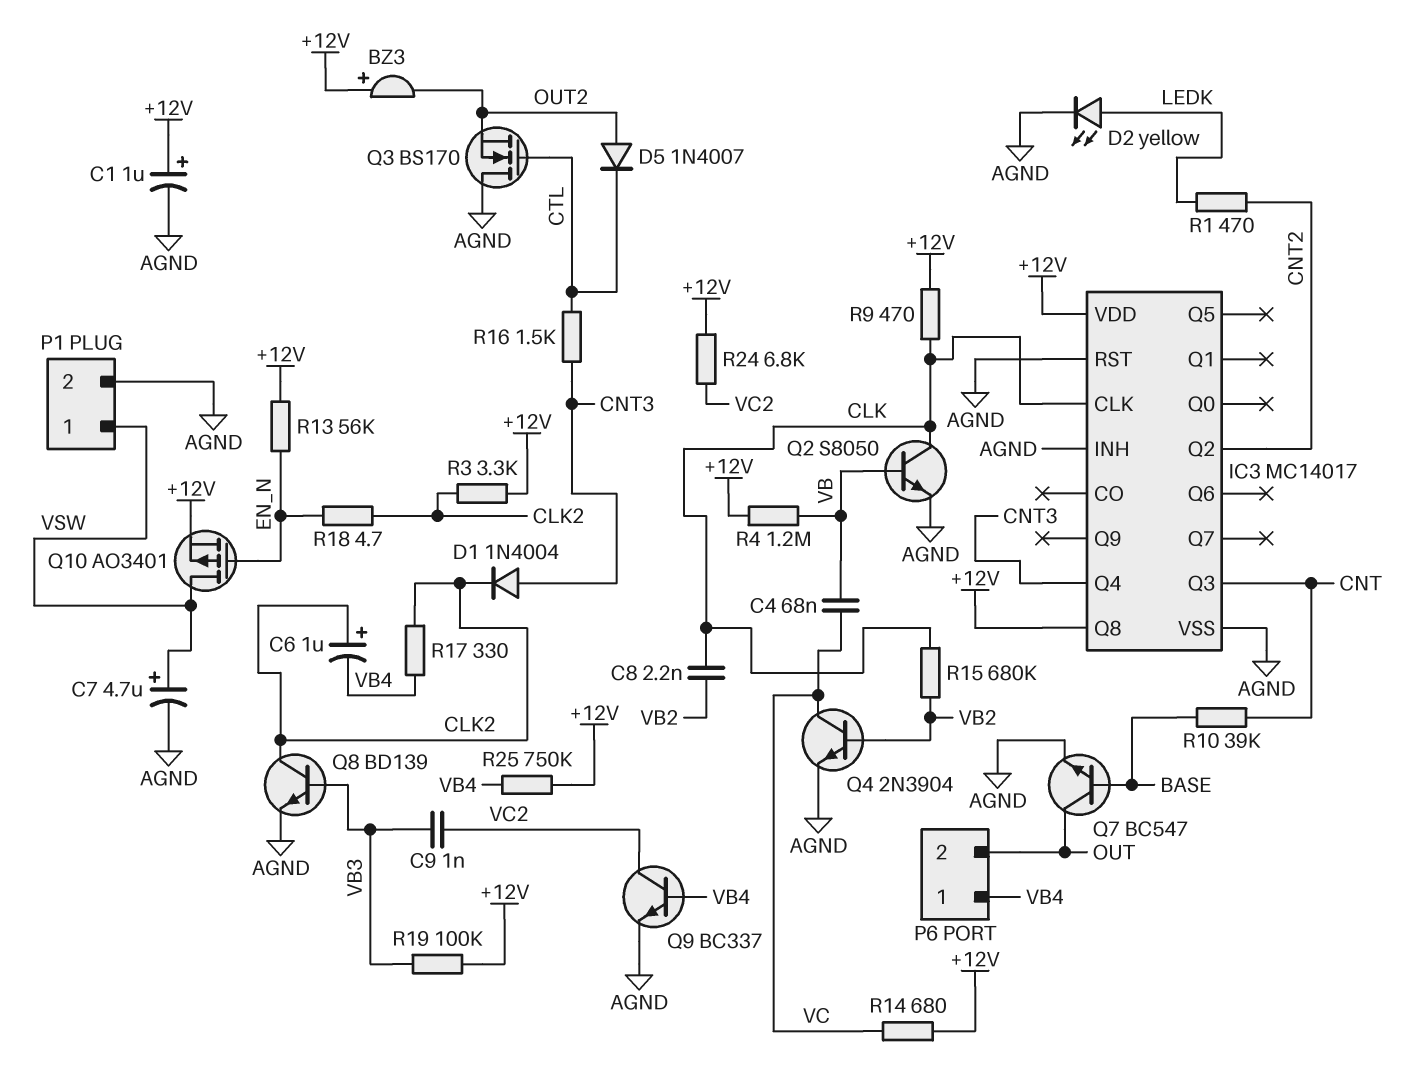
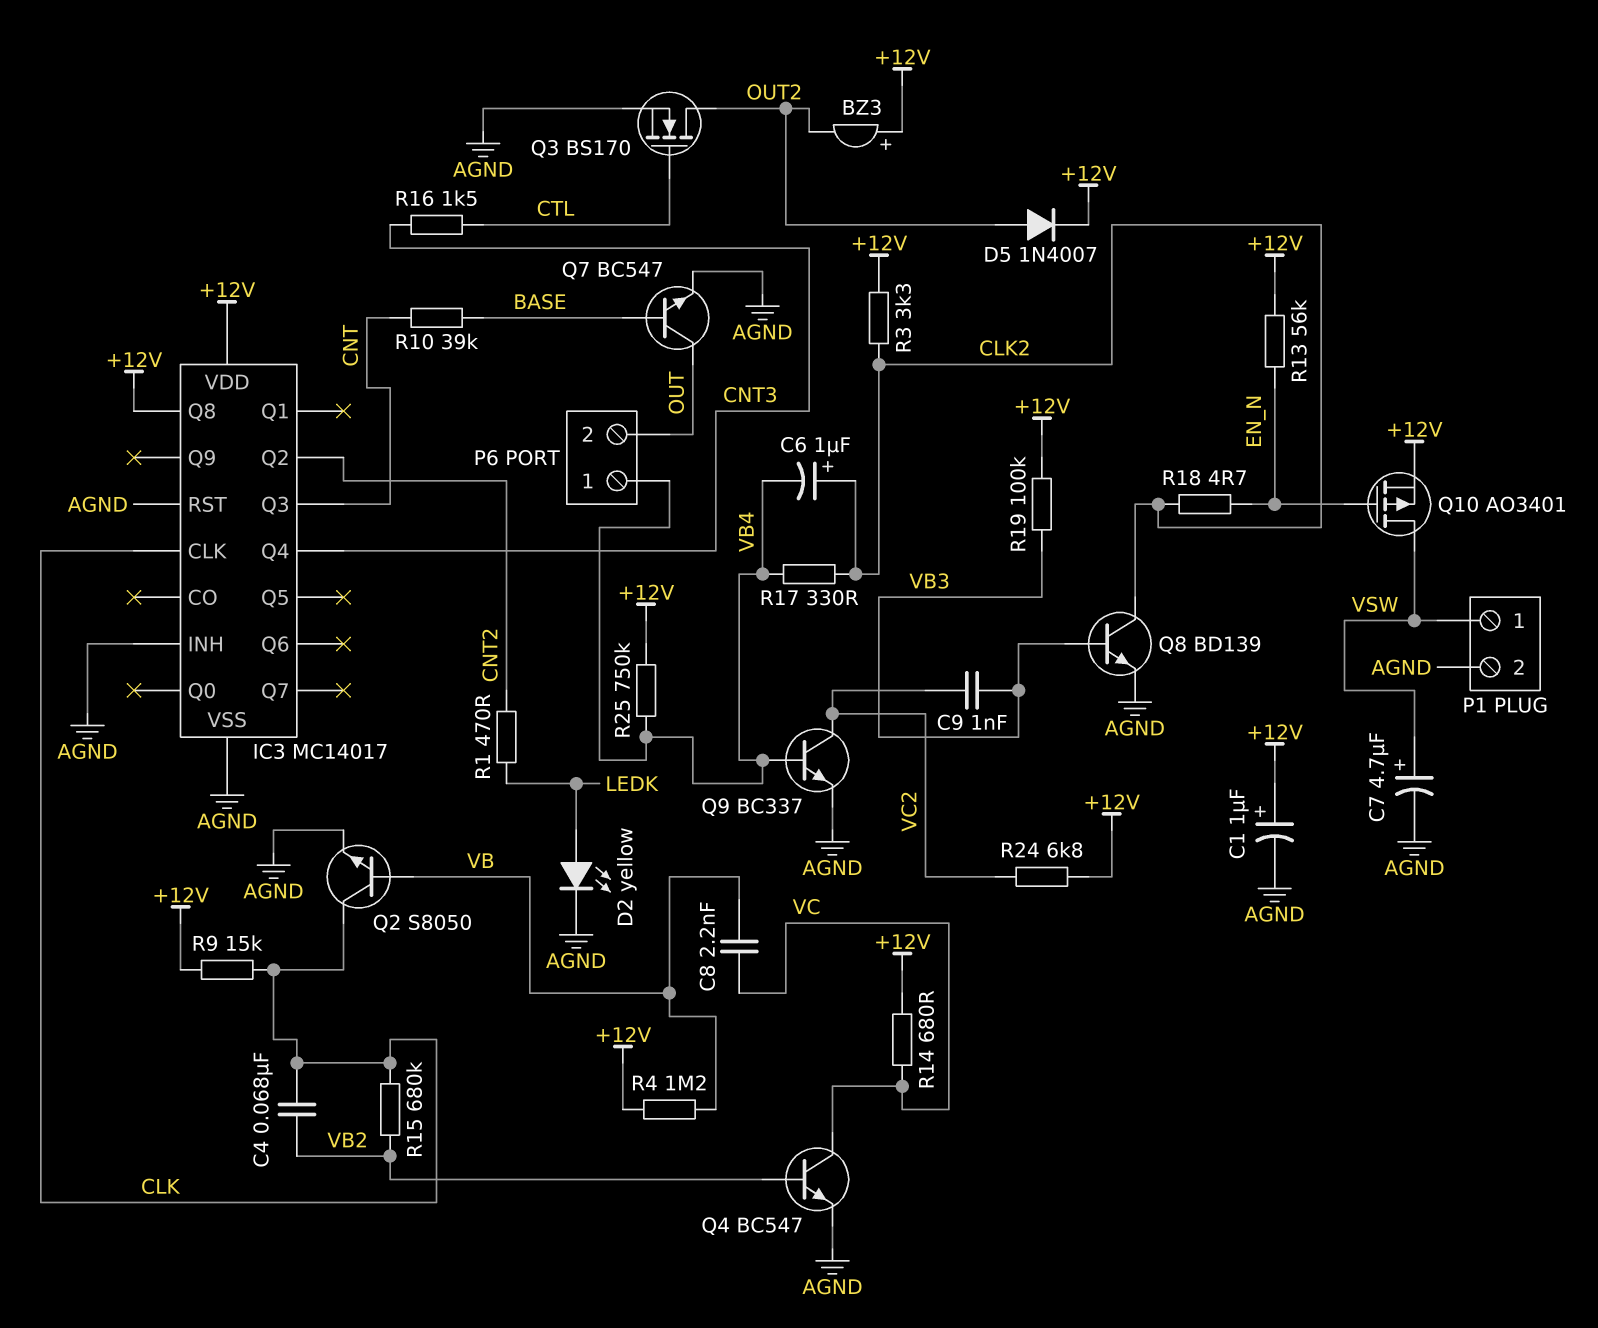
C4: 68nF (VB, VC) -> 68nF (CLK, VB2)
C8: 2.2nF (CLK, VB2) -> 2.2nF (VB, VC)
D1: diode 1N4004 (A CNT3, K CLK2) -> none
D5: diode 1N4007 (A OUT2, K CTL) -> diode 1N4007 (A OUT2, K +12V)
Q3: NMOS BS170 (G CTL, D AGND, S OUT2) -> NMOS BS170 (G CTL, D OUT2, S AGND)
Q4: NPN 2N3904 (B VB2, C VC, E AGND) -> NPN BC547 (B VB2, C VC, E AGND)
R9: 470 (+12V, CLK) -> 15k (+12V, CLK)

